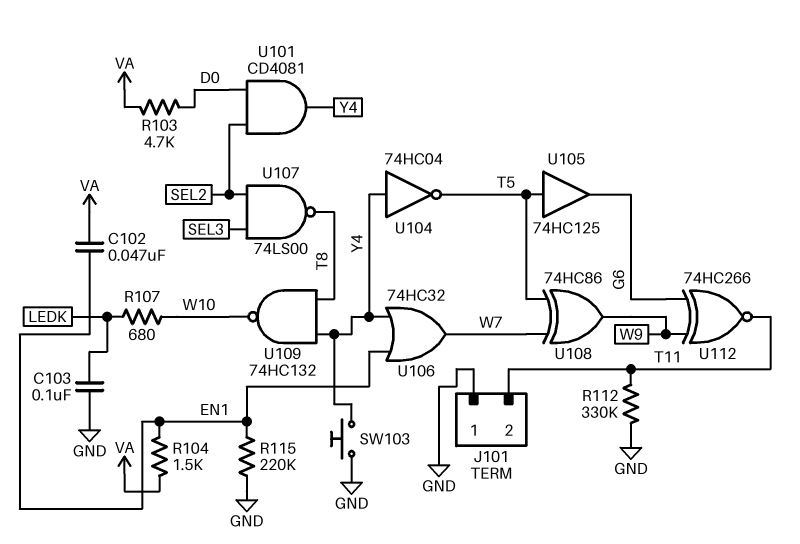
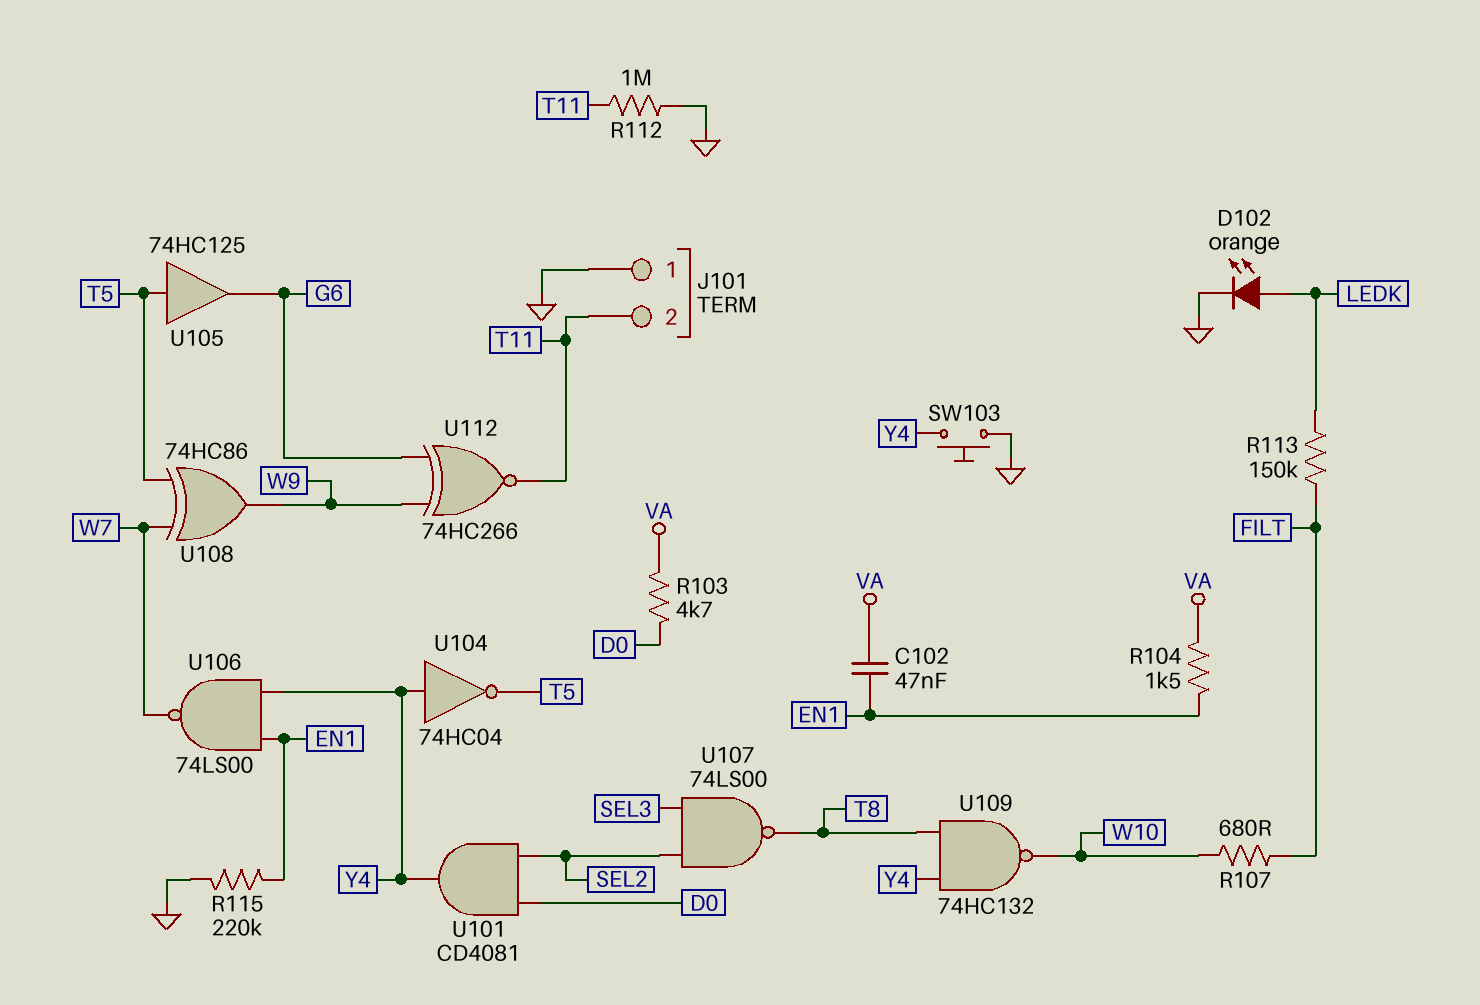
C103: 100nF (GND, LEDK) -> none
D102: none -> LED orange (A LEDK, K GND)
R107: 680 (LEDK, W10) -> 680 (FILT, W10)
R112: 330k (GND, T11) -> 1M (GND, T11)
R113: none -> 150k (FILT, LEDK)
U106: OR 74HC32 (in EN1, in Y4, out W7) -> NAND 74LS00 (in EN1, in Y4, out W7)

